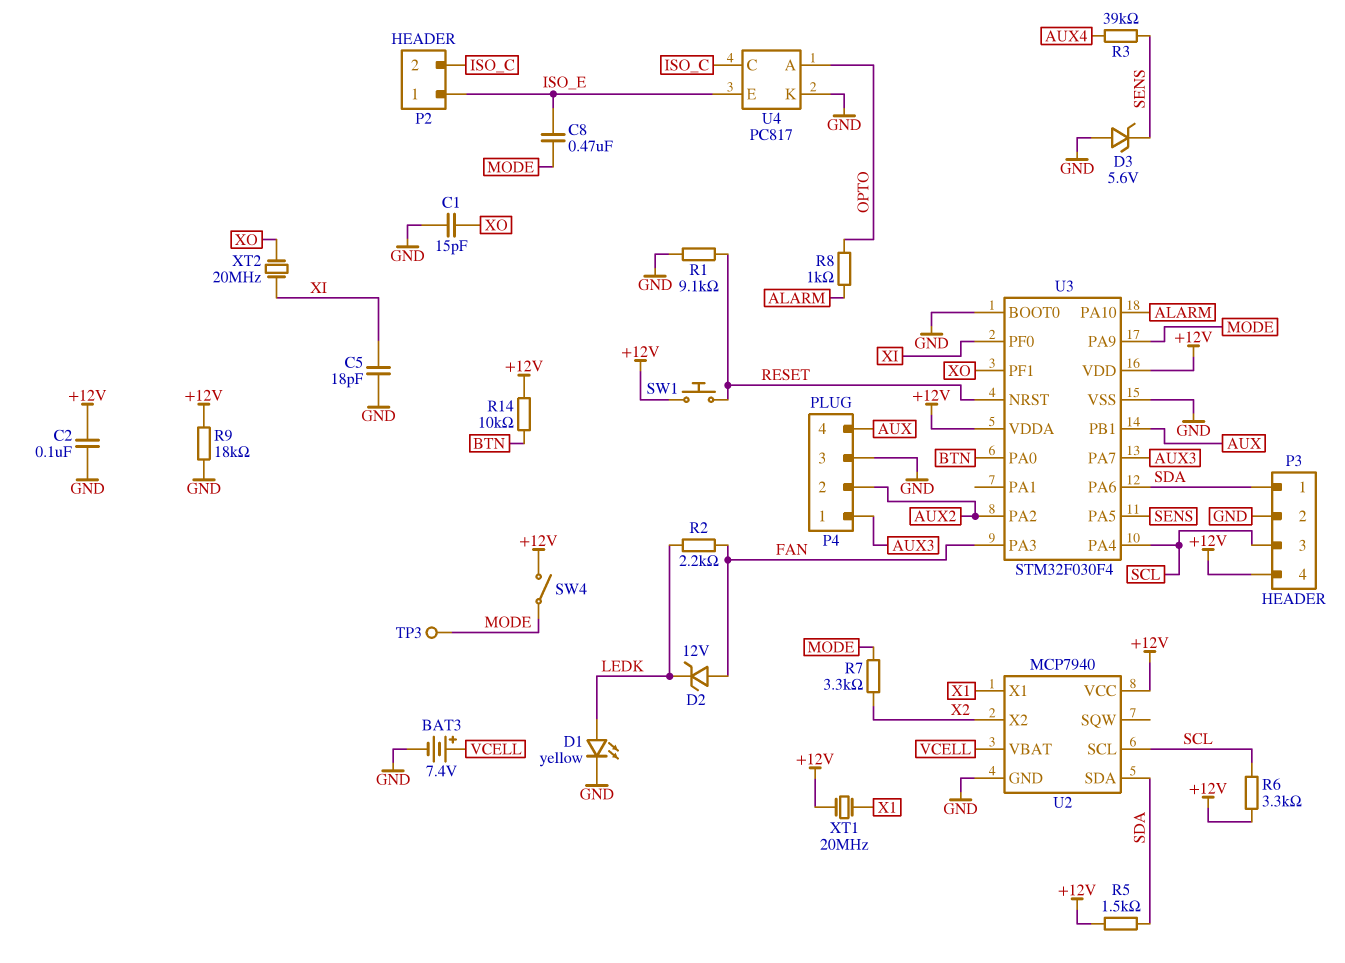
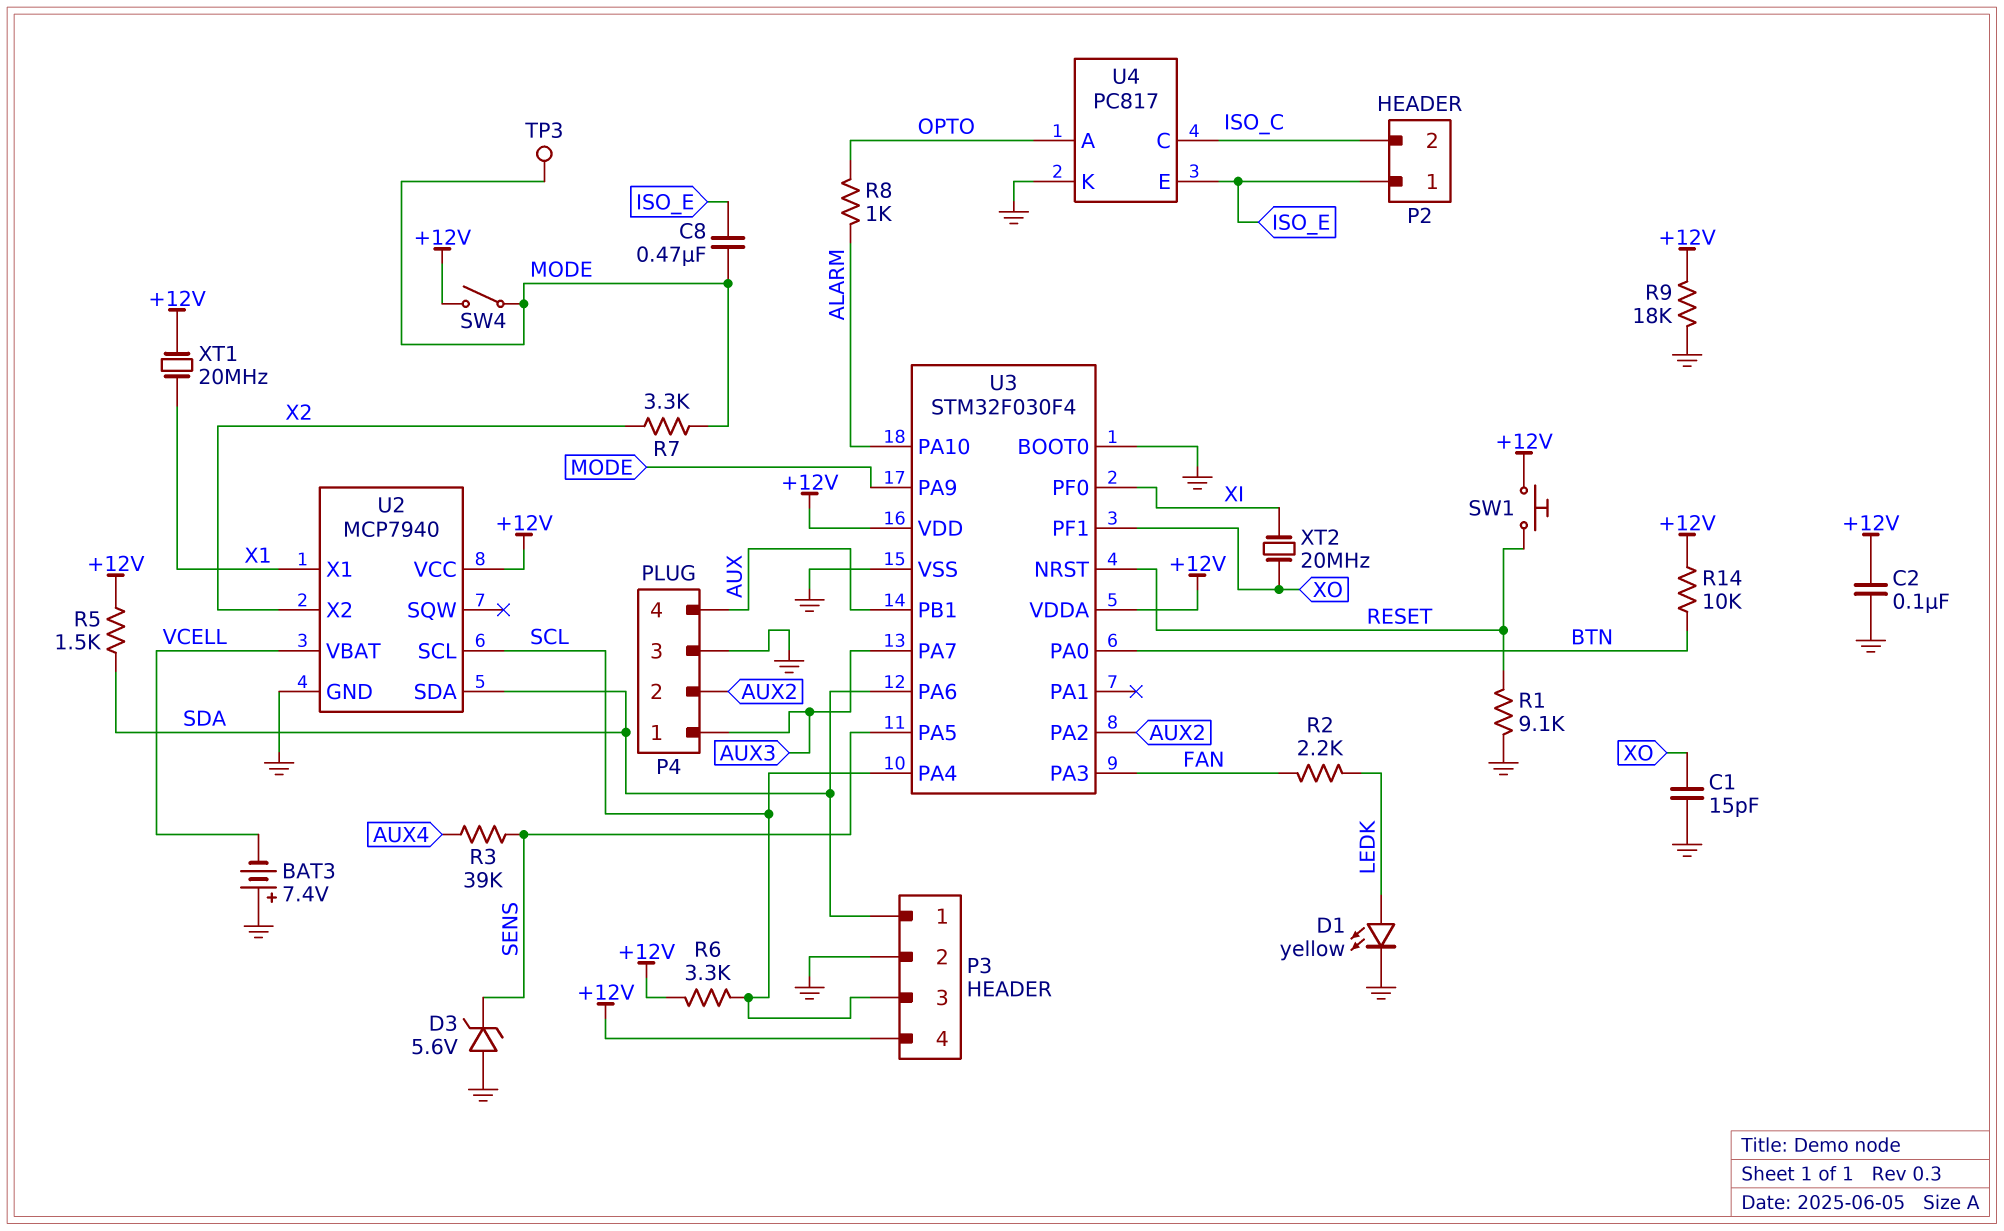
BAT3: 7.4V (plus VCELL, minus GND) -> 7.4V (plus GND, minus VCELL)
C5: 18pF (GND, XI) -> none
D2: zener 12V (A FAN, K LEDK) -> none

